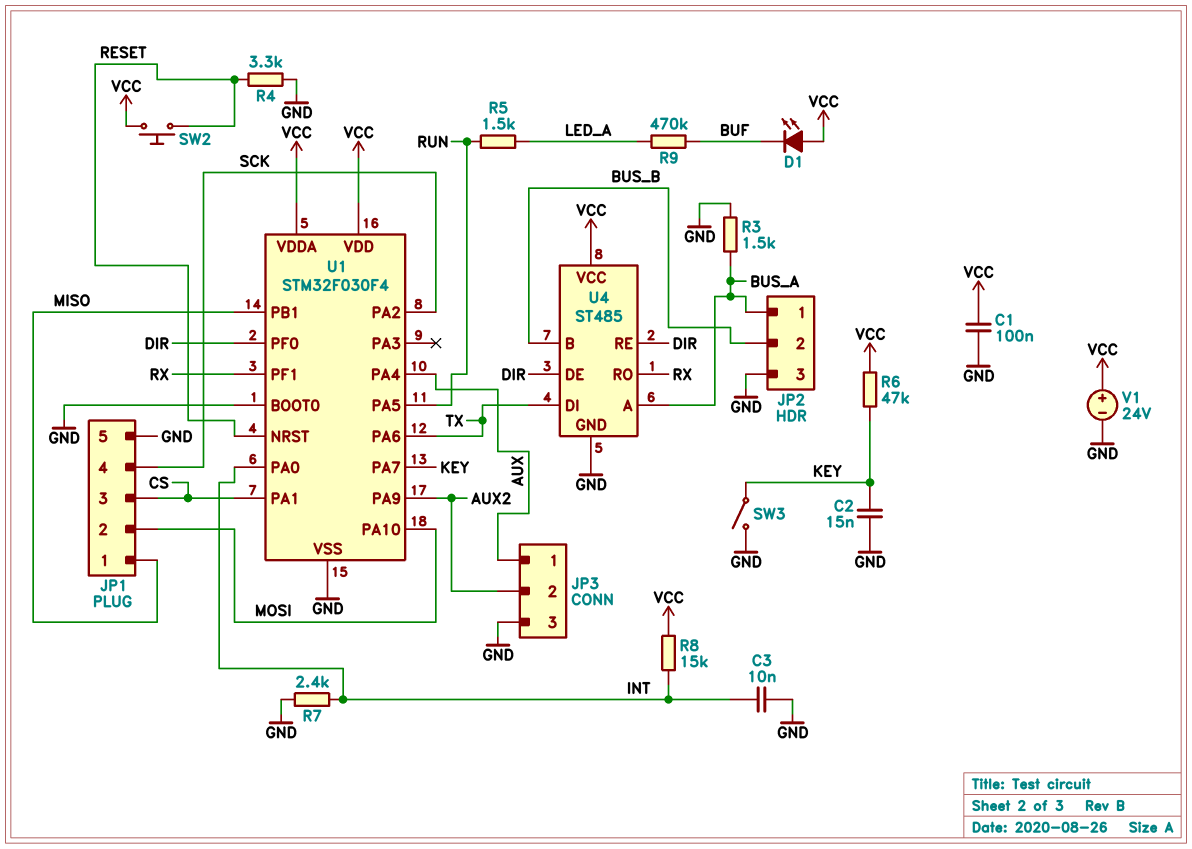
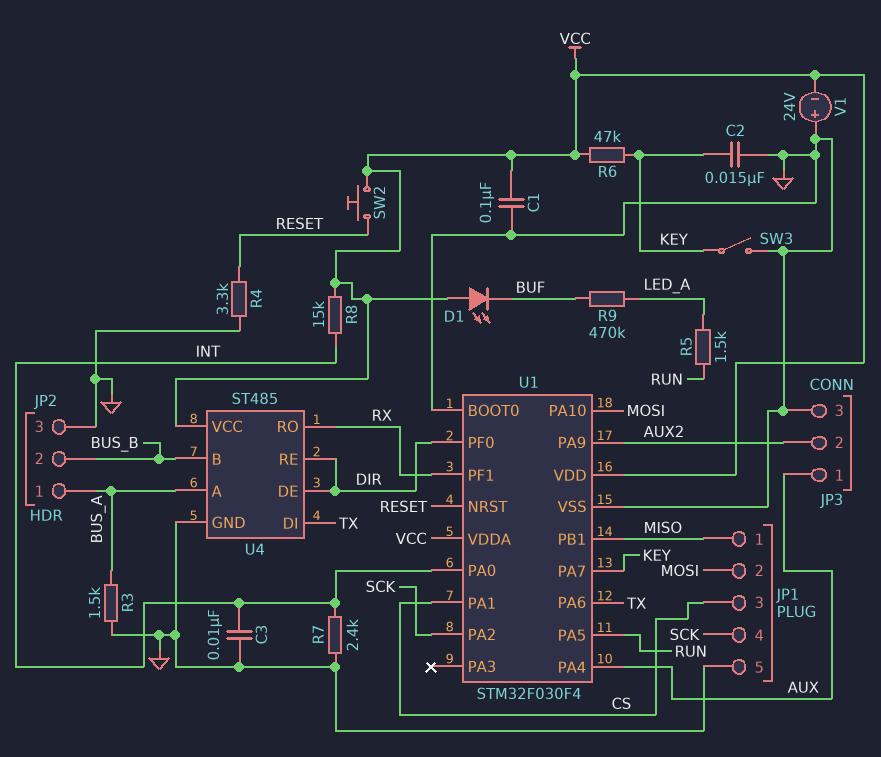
V1: 24V (plus VCC, minus GND) -> 24V (plus GND, minus VCC)

